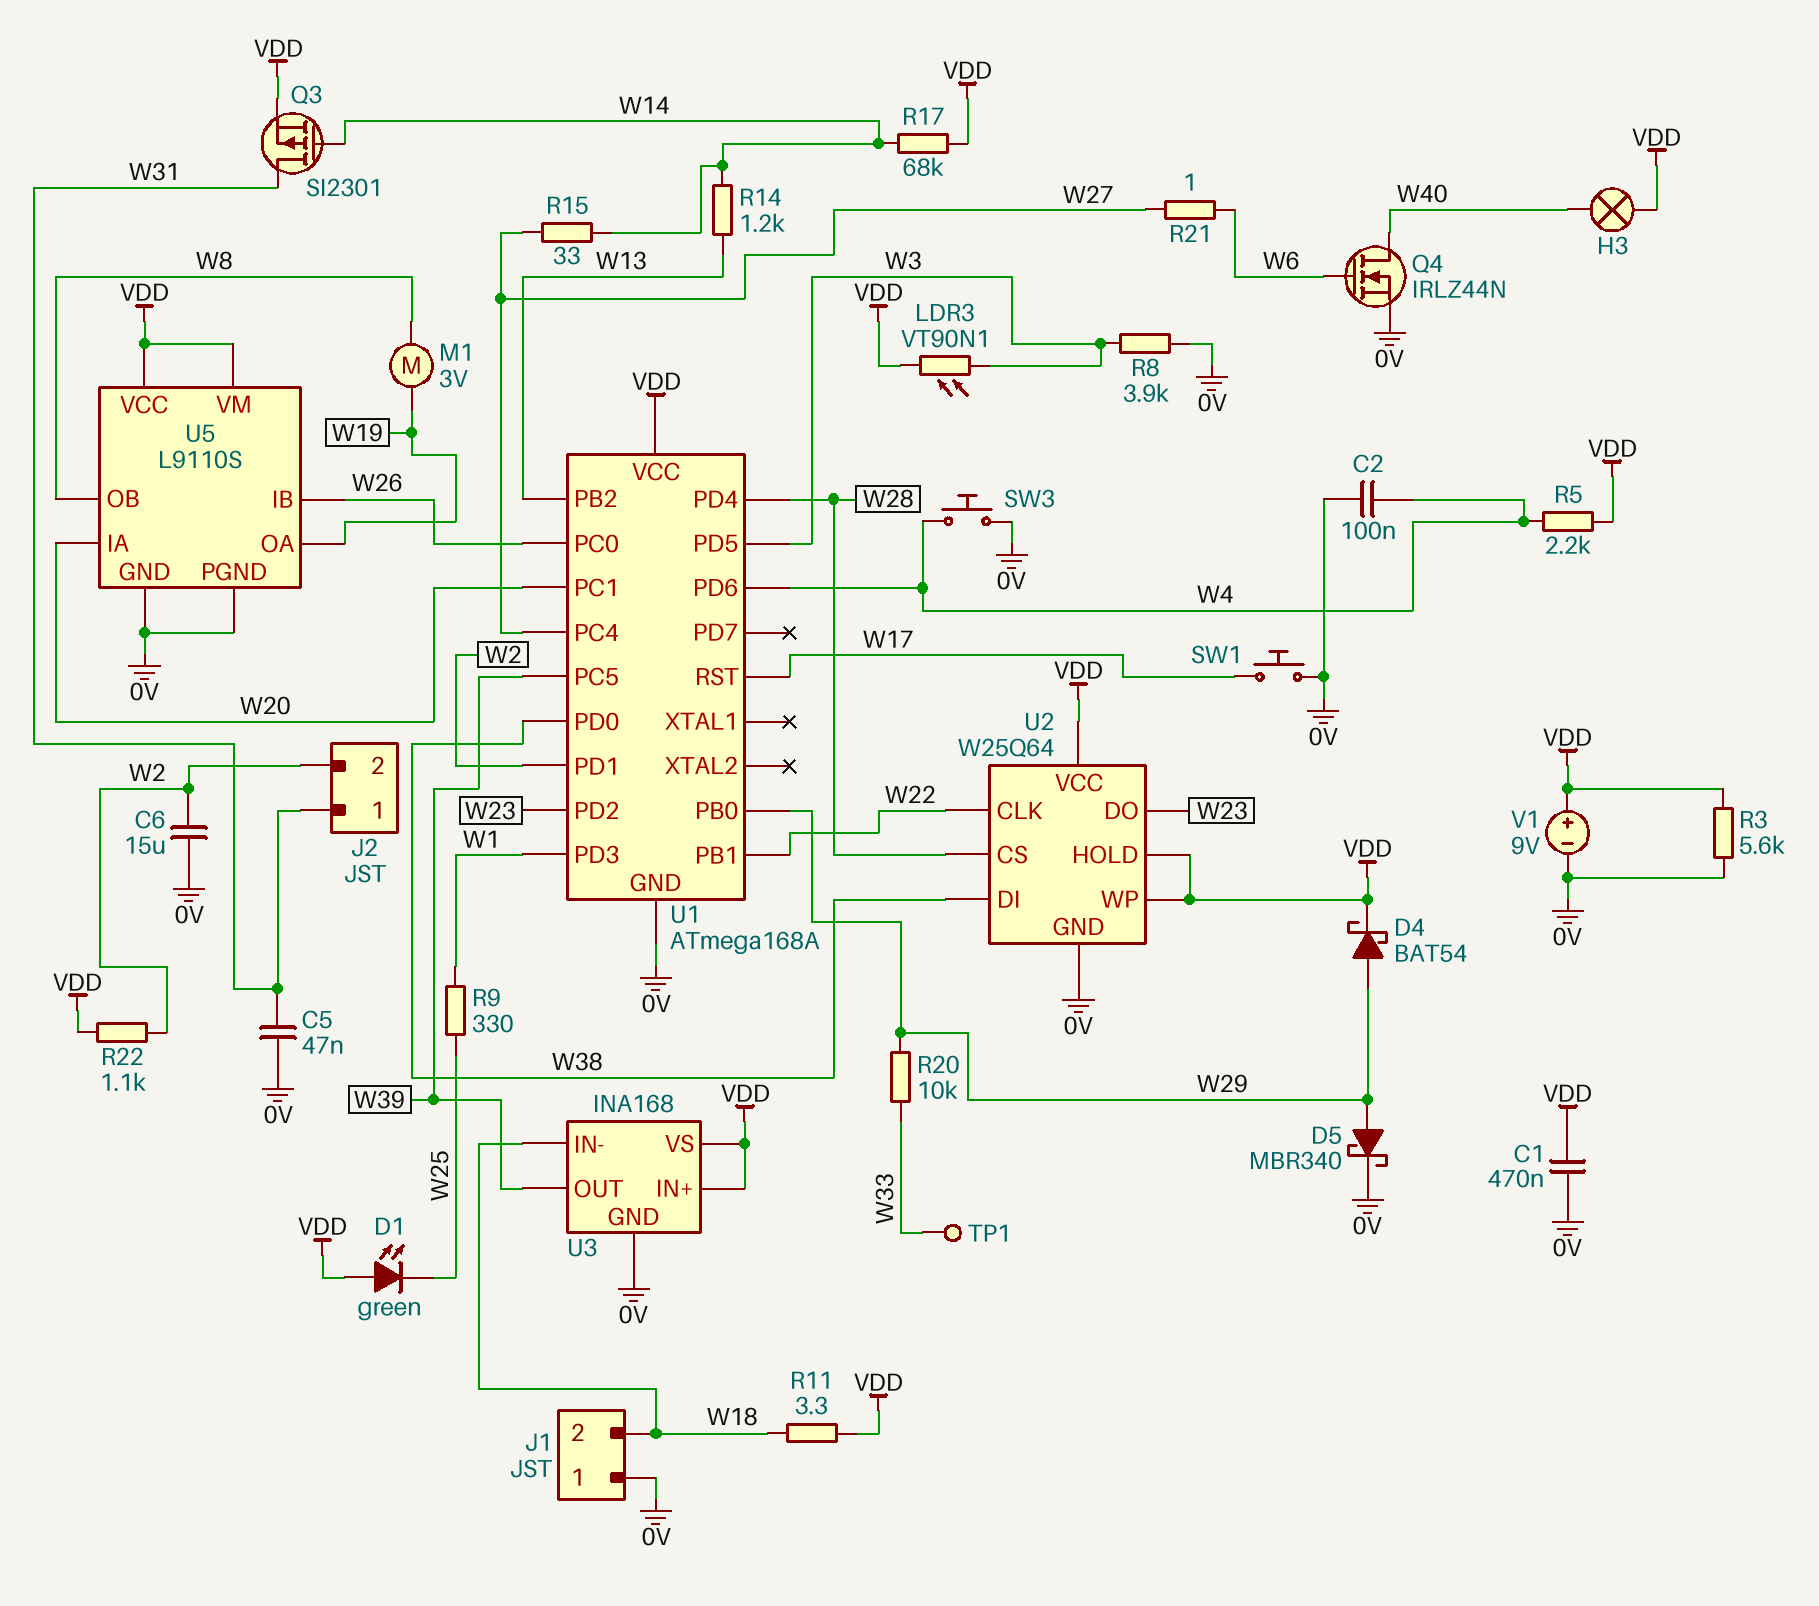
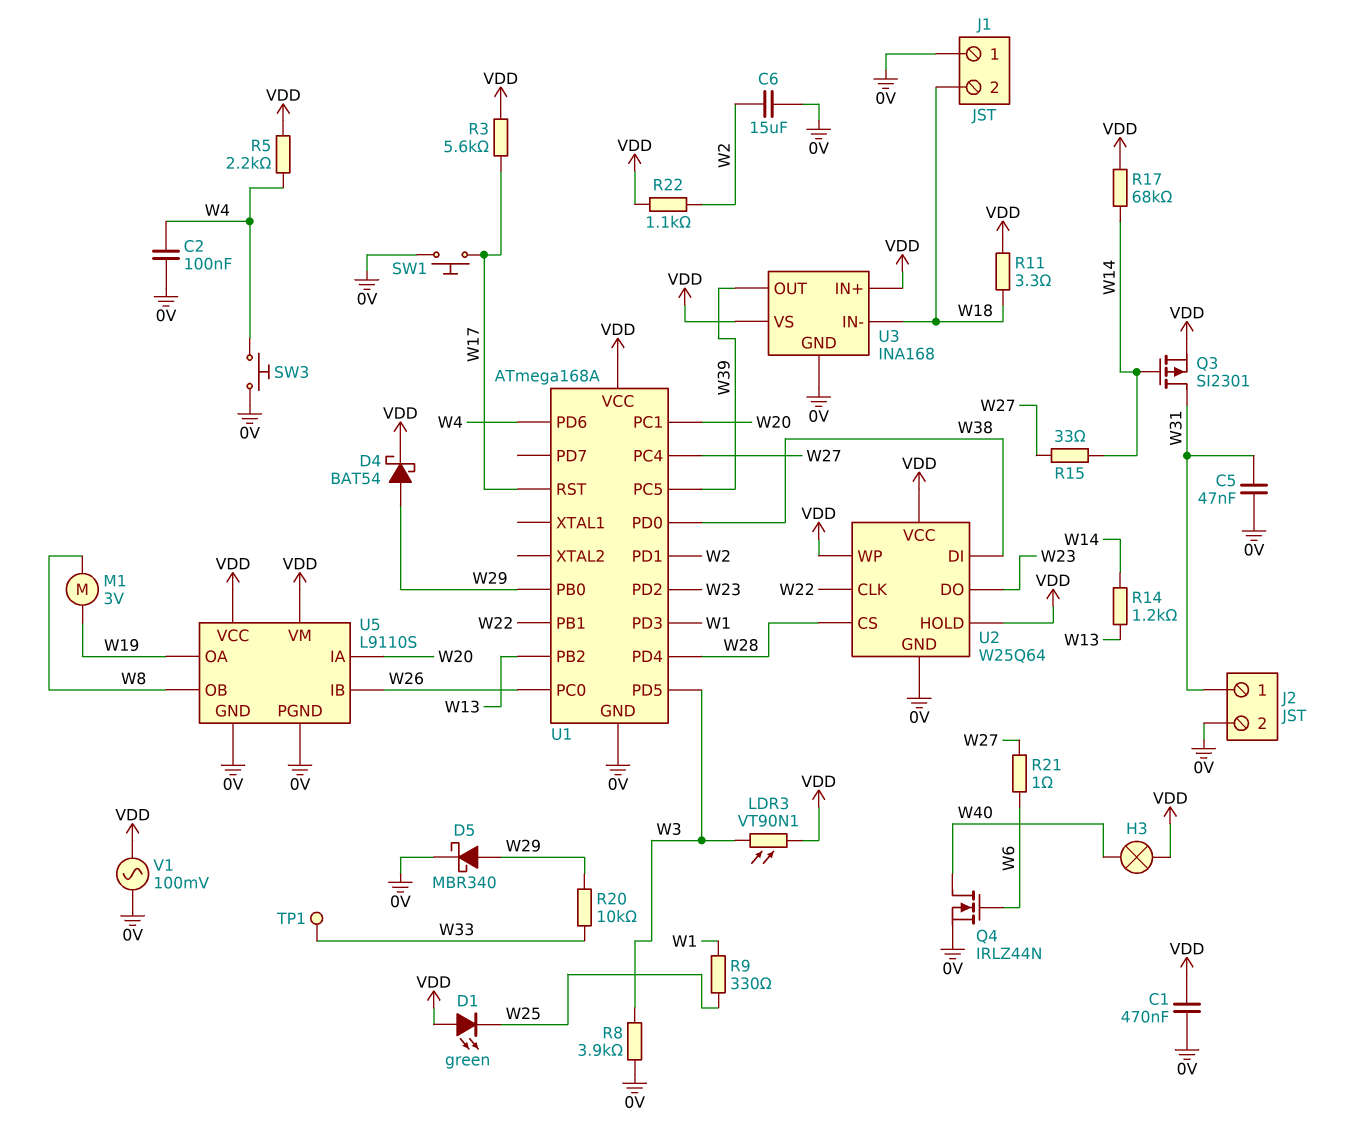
J2 pin 2: W2 -> 0V
R3: 5.6k (0V, VDD) -> 5.6k (VDD, W17)
V1: 9V (plus VDD, minus 0V) -> AC 100mV (0V, VDD)

